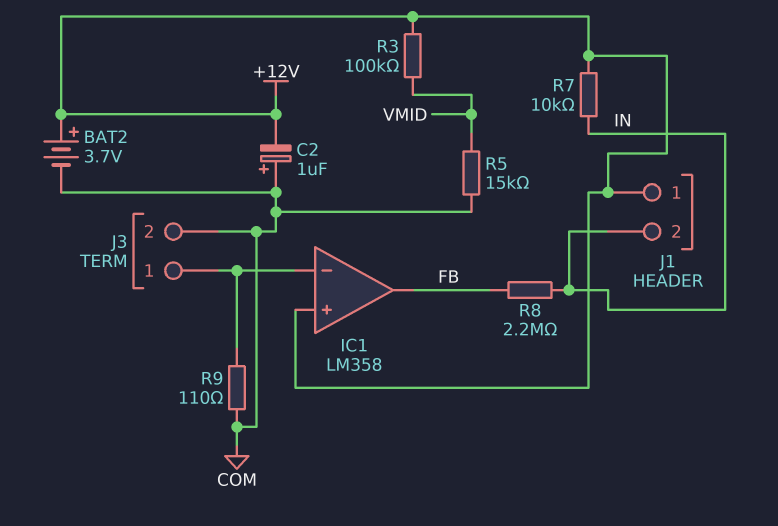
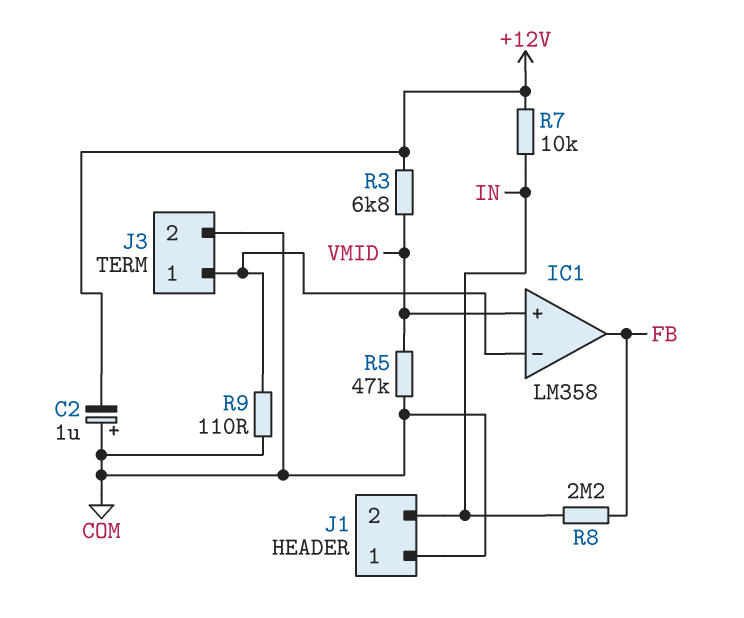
BAT2: 3.7V (plus +12V, minus COM) -> none
IC1 pin in+: +12V -> VMID
J1 pin 1: +12V -> COM
R3: 100k (+12V, VMID) -> 6.8k (+12V, VMID)
R5: 15k (COM, VMID) -> 47k (COM, VMID)

